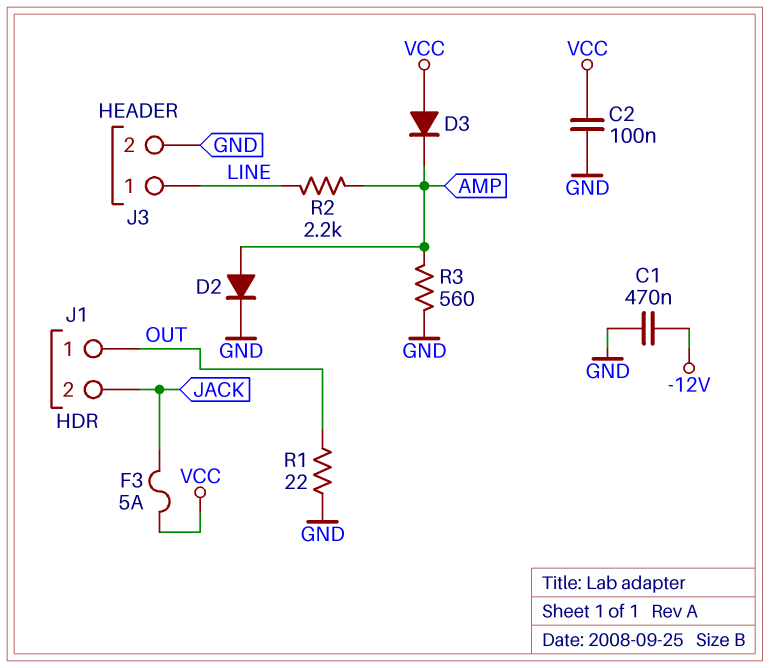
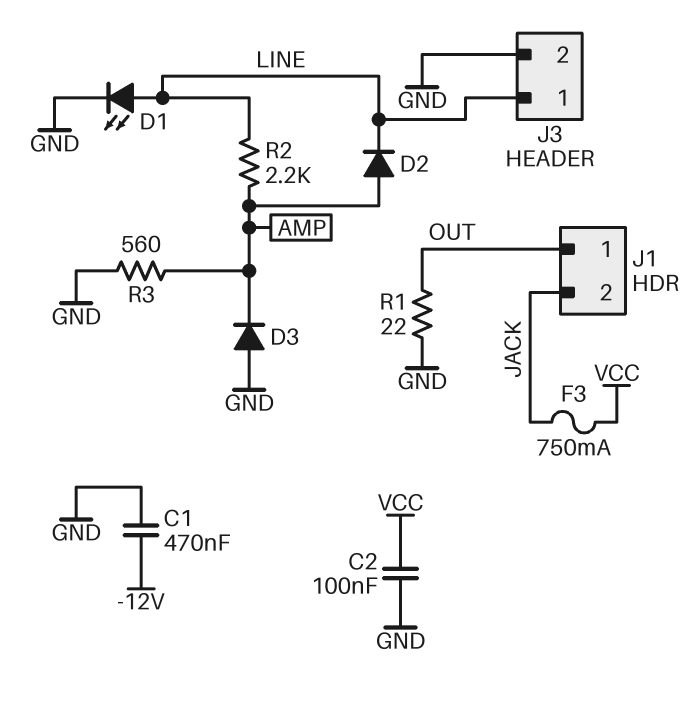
D1: none -> LED (A LINE, K GND)
D2: diode (A AMP, K GND) -> diode (A AMP, K LINE)
D3: diode (A VCC, K AMP) -> diode (A GND, K AMP)
F3: 5A (JACK, VCC) -> 750mA (JACK, VCC)

